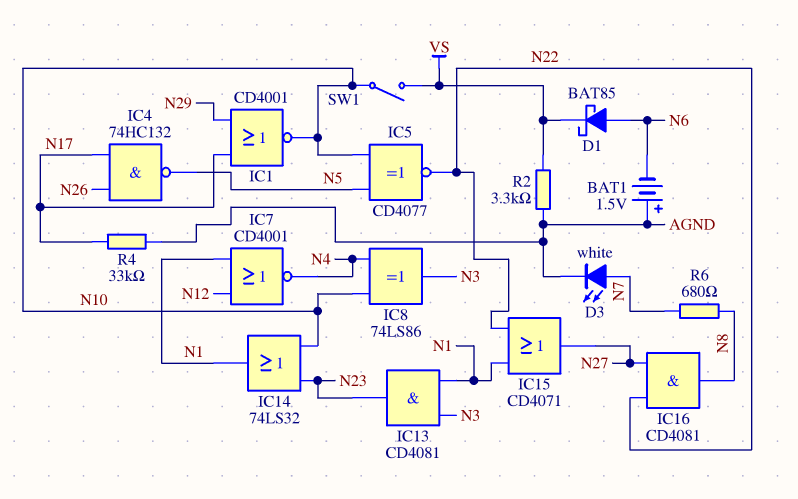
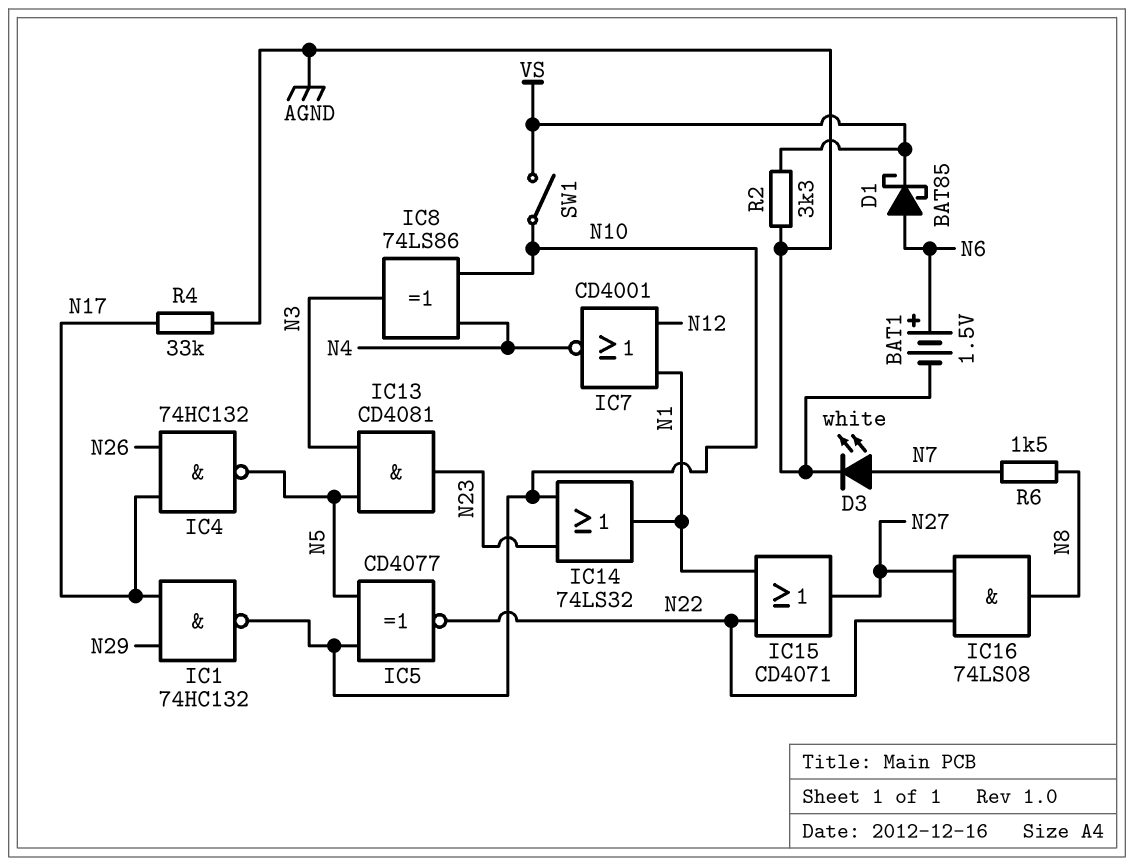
BAT1: 1.5V (plus AGND, minus N6) -> 1.5V (plus N6, minus AGND)
IC1: NOR CD4001 (in N17, in N29, out N10) -> NAND 74HC132 (in N17, in N29, out N10)
IC13: AND CD4081 (in N1, in N3, out N23) -> AND CD4081 (in N3, in N5, out N23)
IC16: AND CD4081 (in N22, in N27, out N8) -> AND 74LS08 (in N22, in N27, out N8)
R6: 680 (N7, N8) -> 1.5k (N7, N8)

